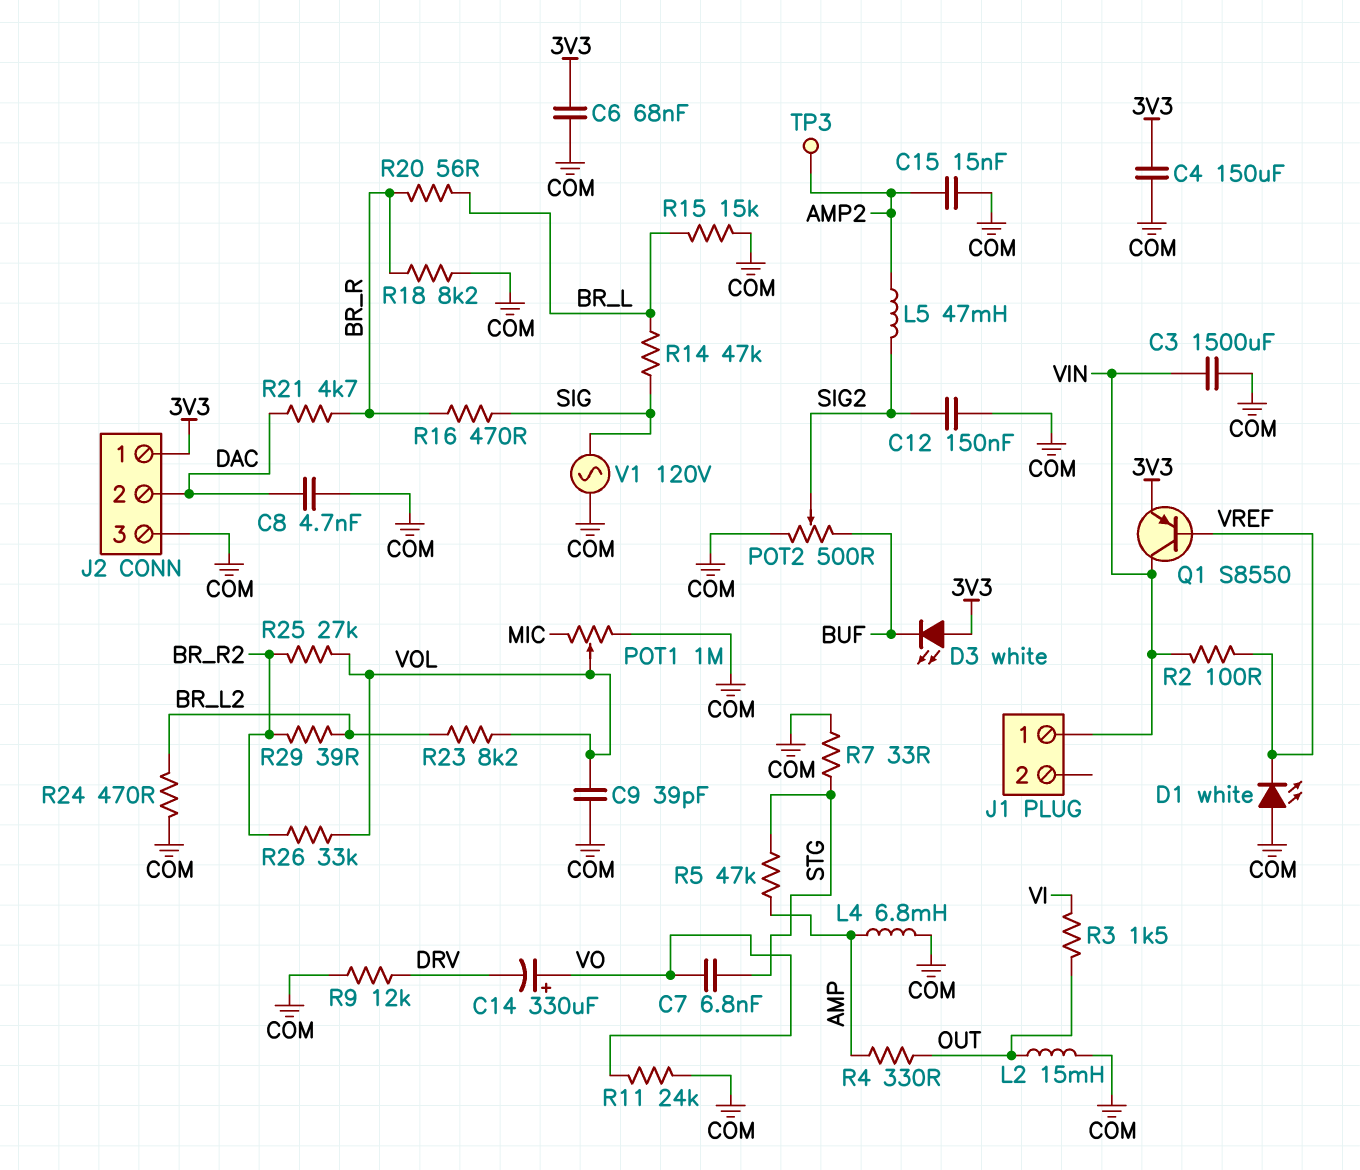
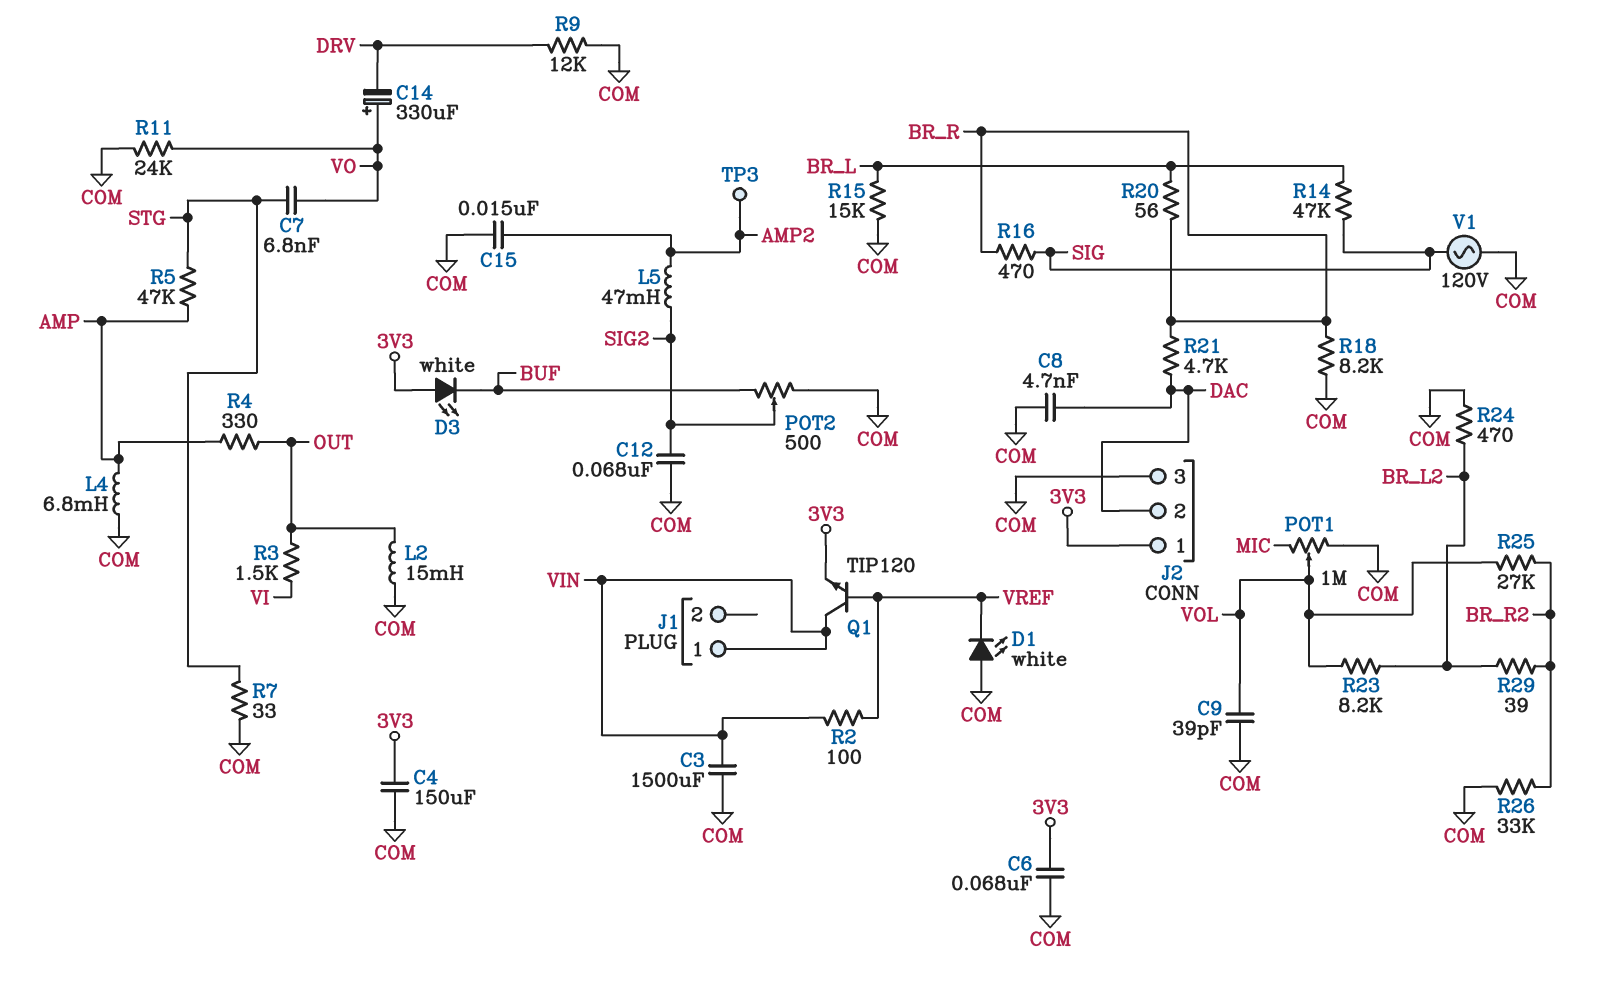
C12: 150nF (COM, SIG2) -> 68nF (COM, SIG2)
Q1: PNP S8550 (B VREF, C VIN, E 3V3) -> NPN TIP120 (B VREF, C VIN, E 3V3)
R26: 33k (BR_R2, VOL) -> 33k (BR_R2, COM)

